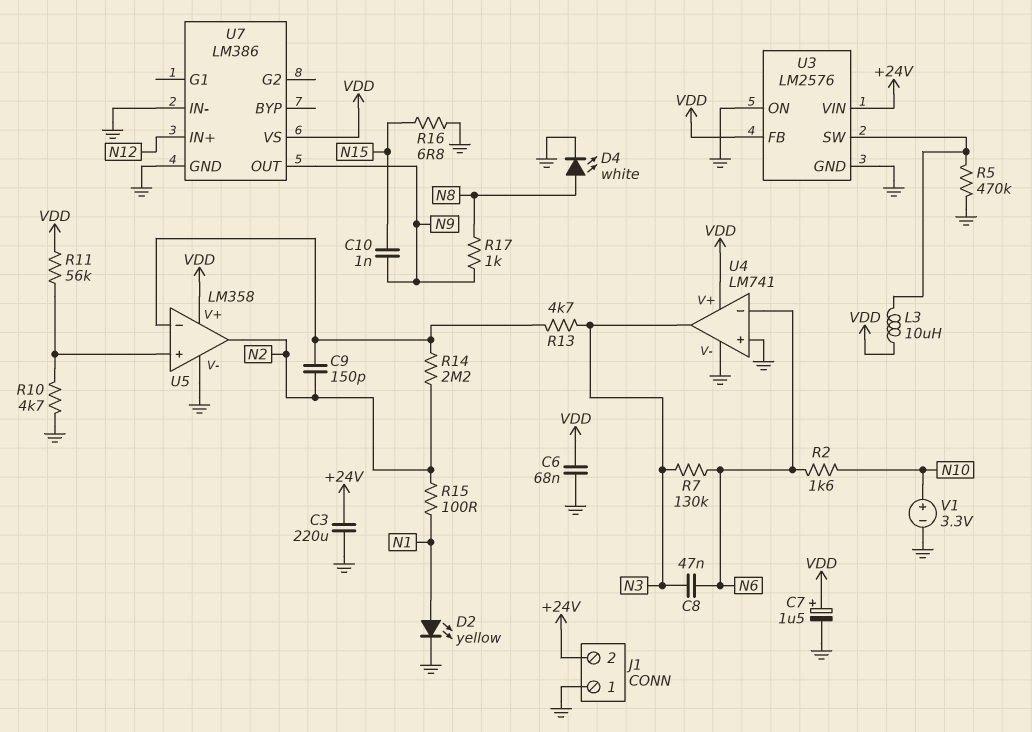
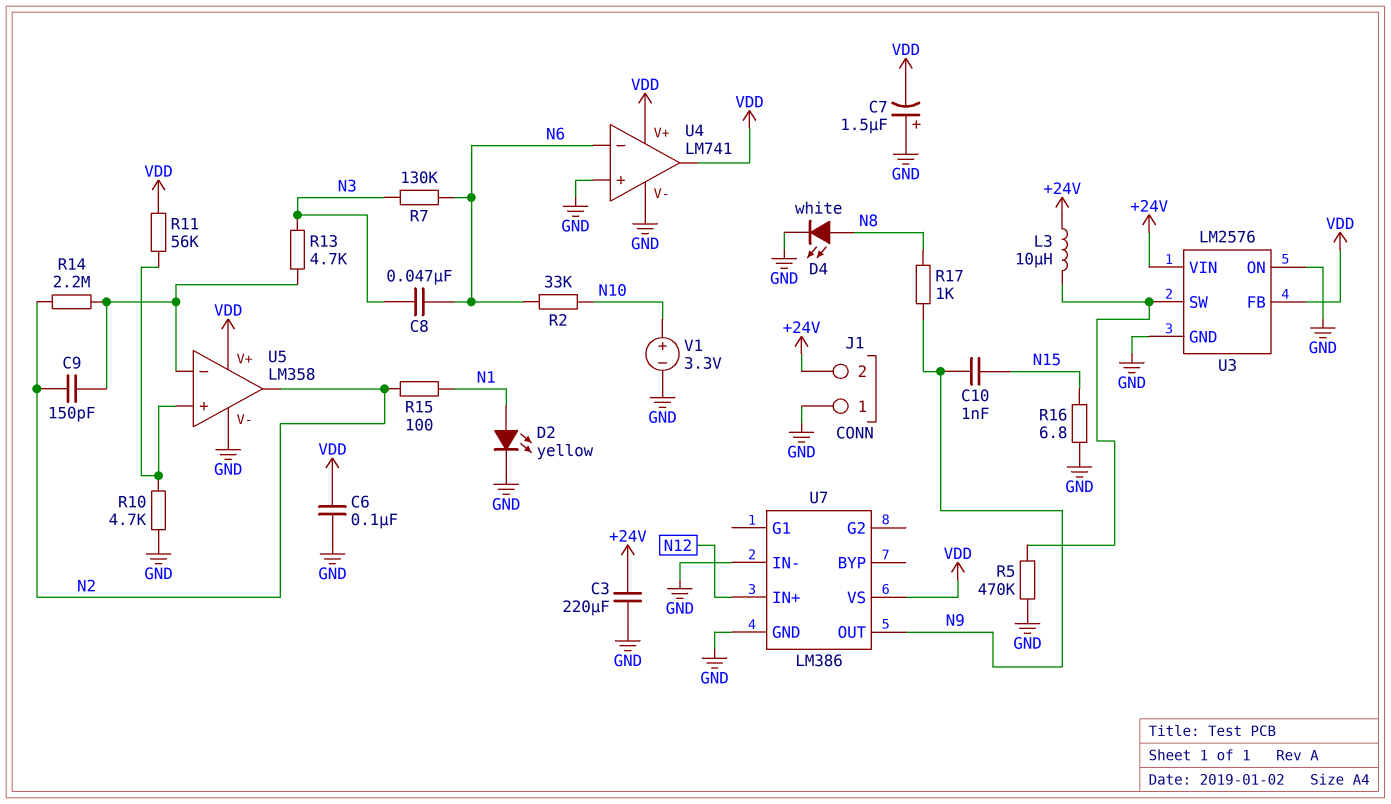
C6: 68nF (GND, VDD) -> 100nF (GND, VDD)
C7: 1.5uF (plus VDD, minus GND) -> 1.5uF (plus GND, minus VDD)
L3: 10uH (U3/SW, VDD) -> 10uH (+24V, U3/SW)
R2: 1.6k (N6, N10) -> 33k (N6, N10)
U4 pin out: N3 -> VDD

